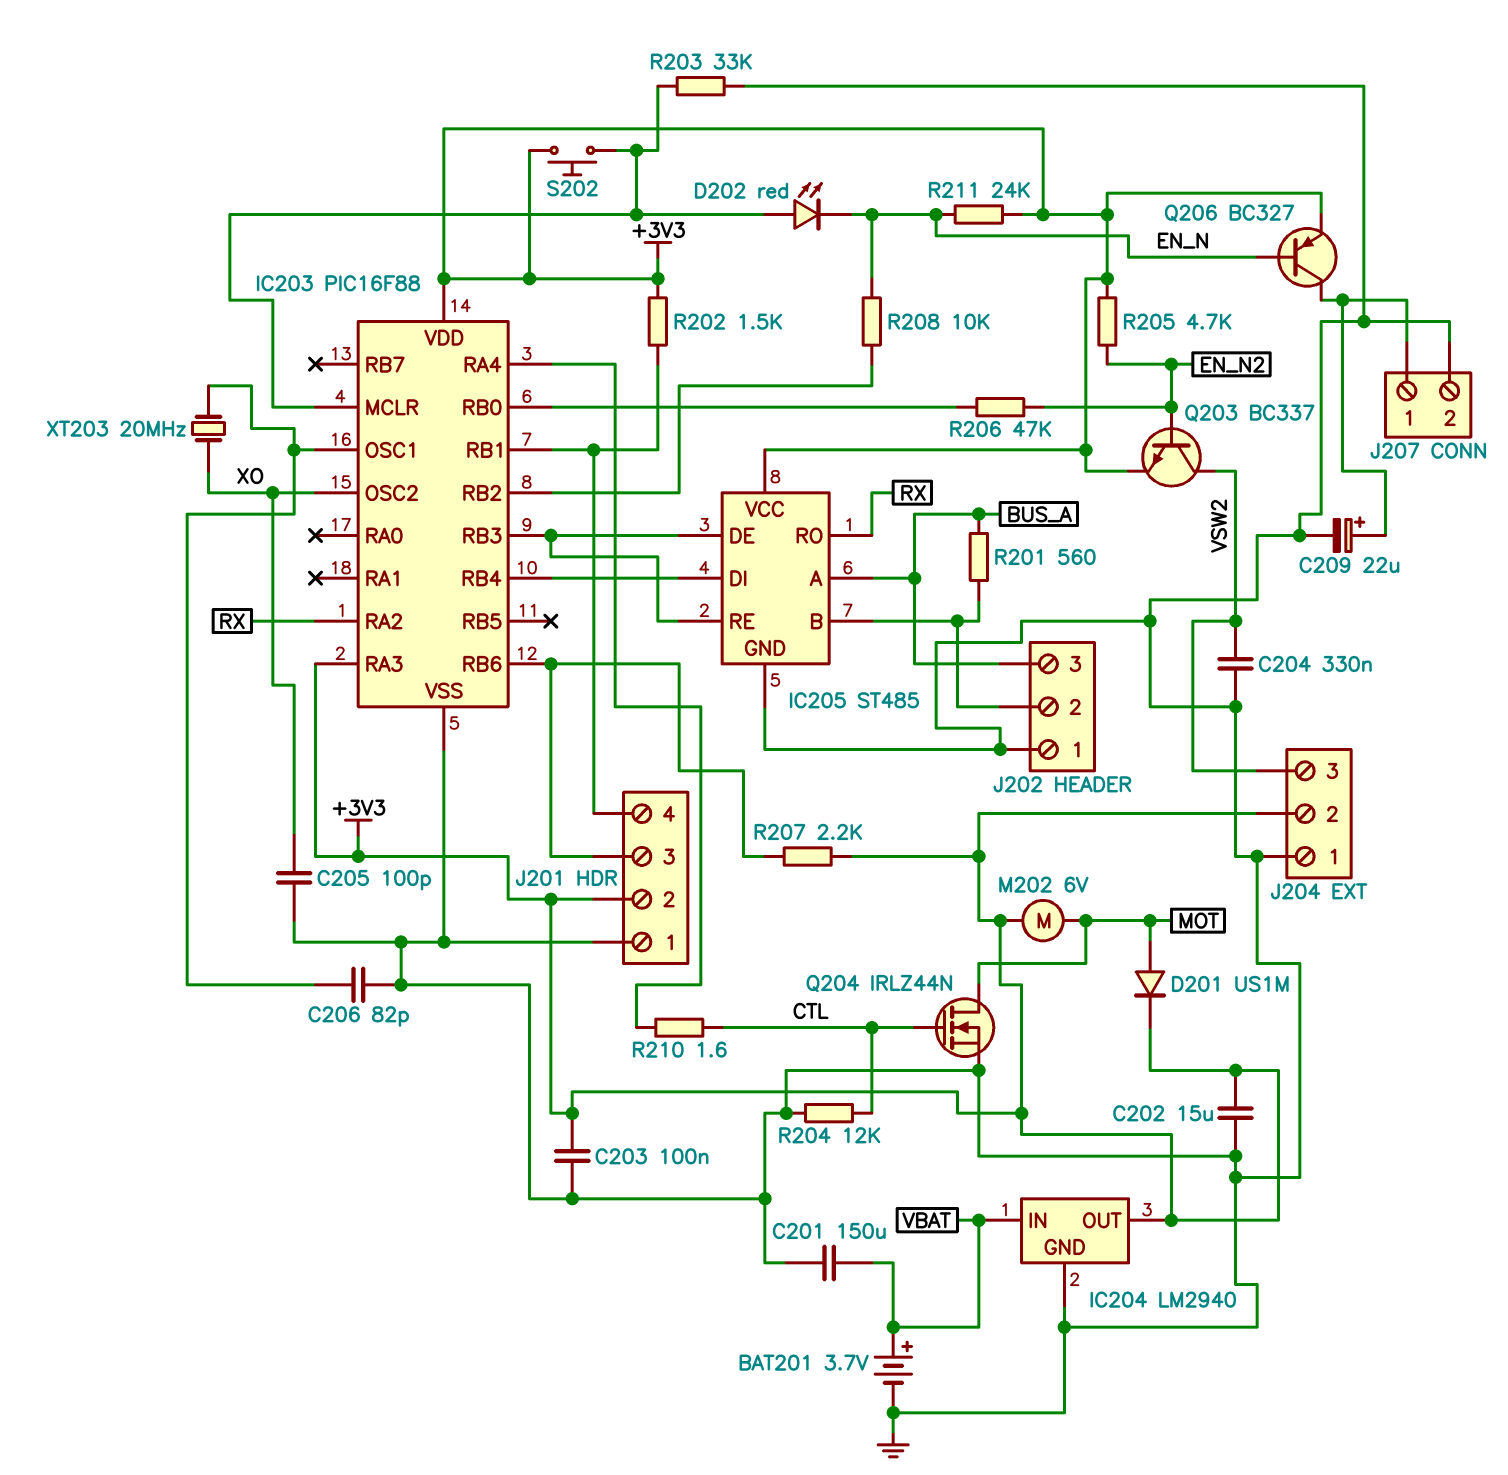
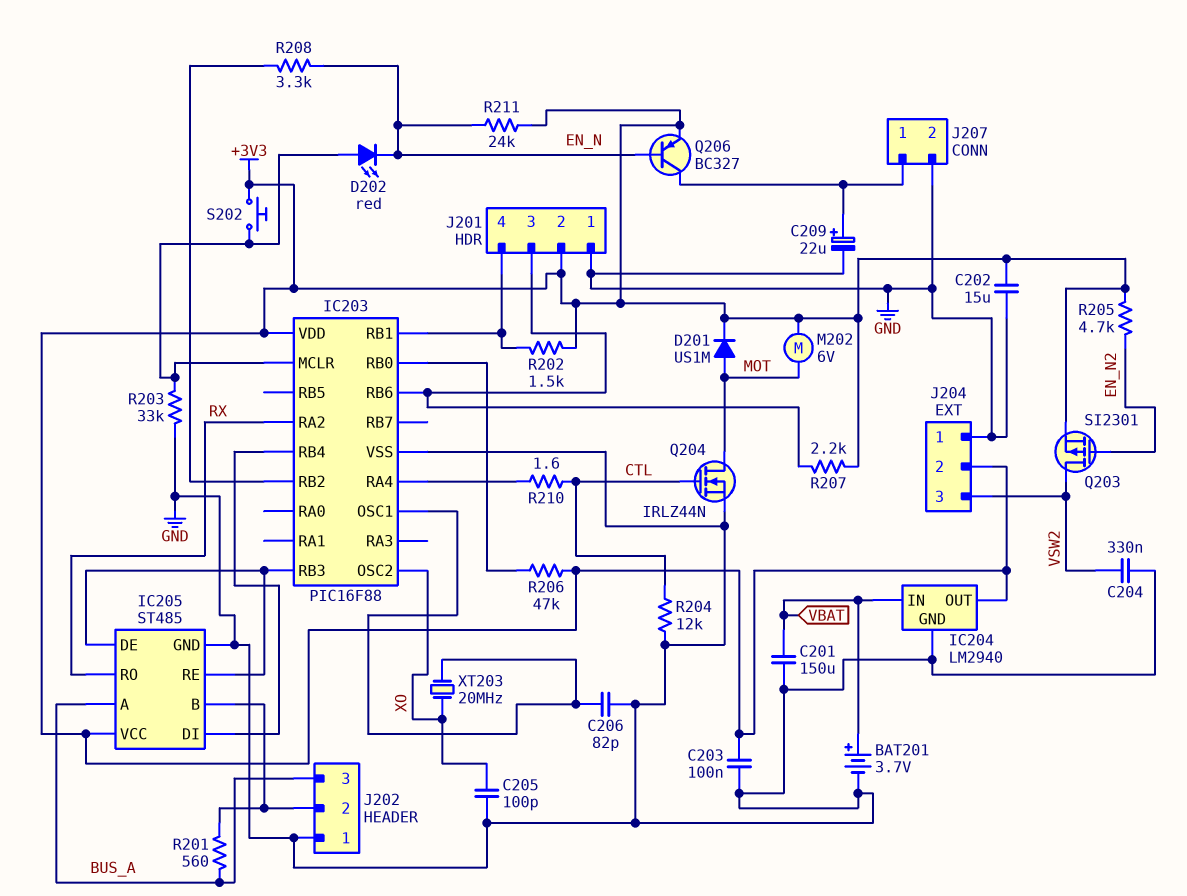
IC203 pin RA3: +3V3 -> none
Q203: NPN BC337 (B EN_N2, C VSW2, E +3V3) -> PMOS SI2301 (G EN_N2, D VSW2, S +3V3)
R206: 47k (EN_N2, IC203/RB0) -> 47k (+3V3, IC203/RB0)
R208: 10k (EN_N, IC203/RB2) -> 3.3k (EN_N, IC203/RB2)

